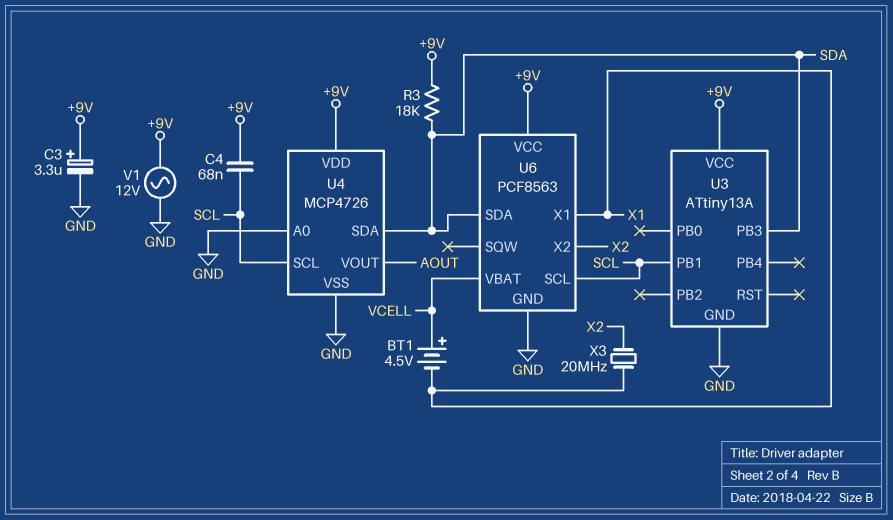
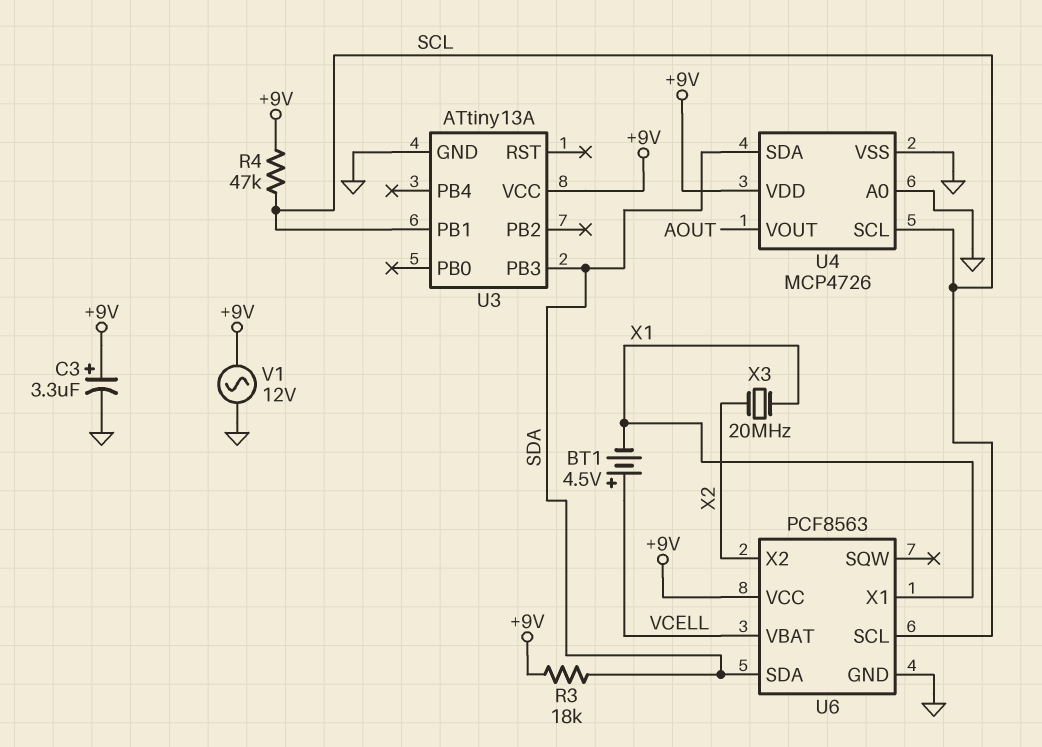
C4: 68nF (+9V, SCL) -> none
R4: none -> 47k (+9V, SCL)

